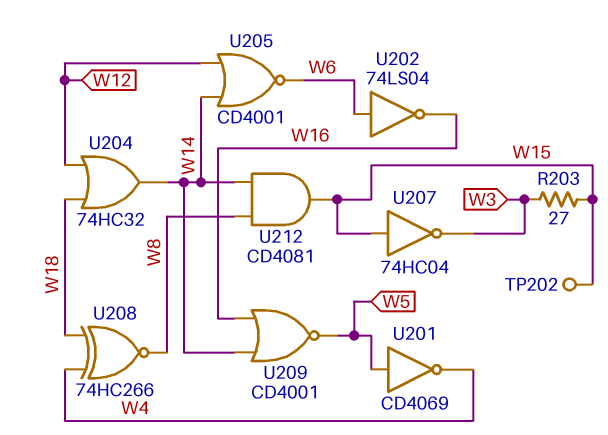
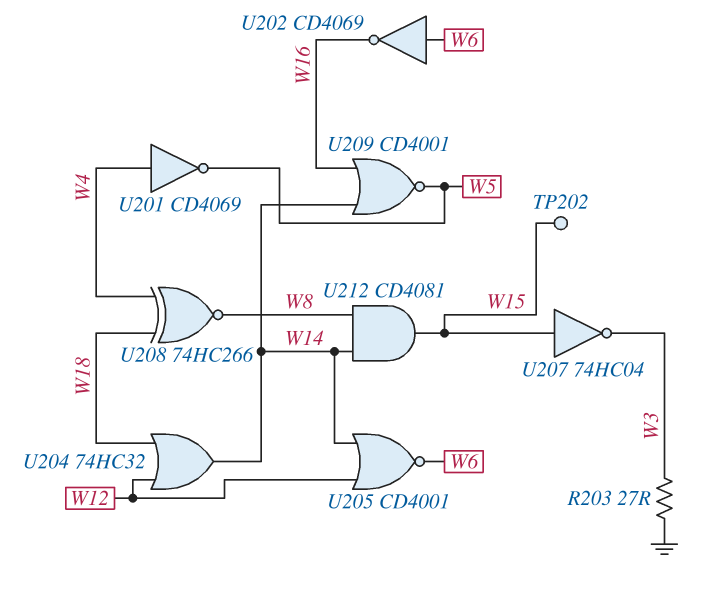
R203: 27 (W3, W15) -> 27 (GND, W3)
U201: NOT CD4069 (in W5, out W4) -> NOT CD4069 (in W4, out W5)
U202: NOT 74LS04 (in W6, out W16) -> NOT CD4069 (in W6, out W16)

